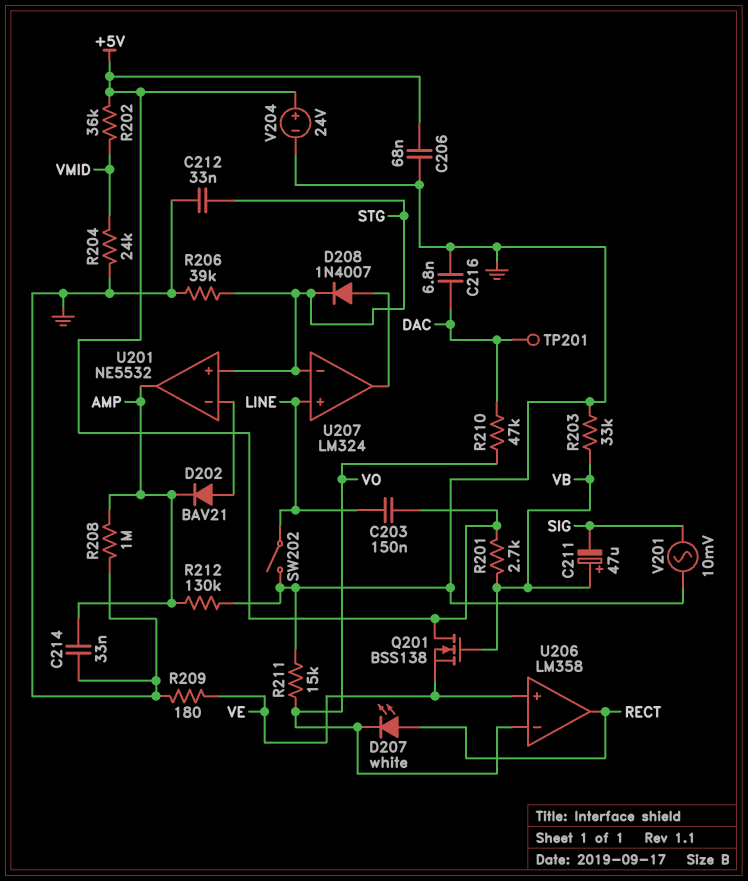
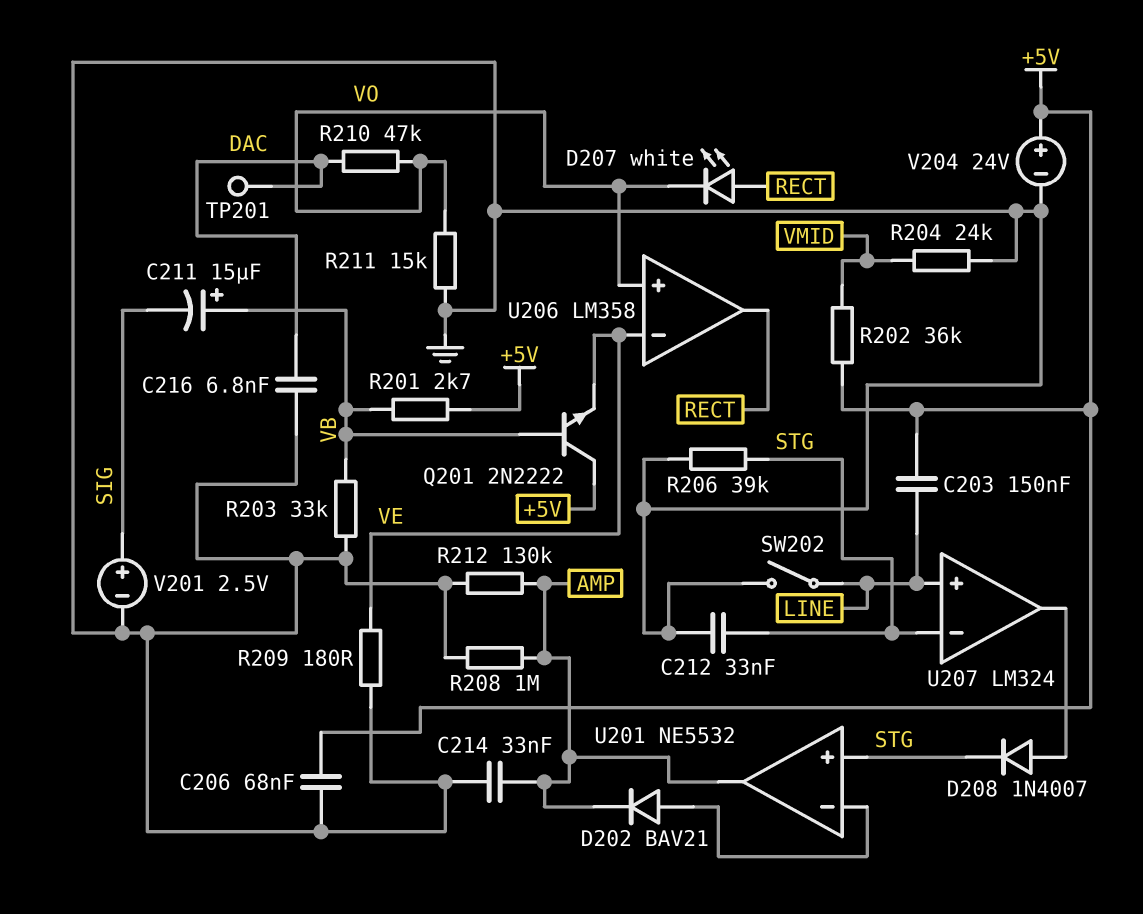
C211: 47uF (plus VB, minus SIG) -> 15uF (plus VB, minus SIG)
Q201: NMOS BSS138 (G VB, D +5V, S VE) -> NPN 2N2222 (B VB, C +5V, E VE)
U206 pin in+: VE -> VO
U206 pin in-: VO -> VE
V201: AC 10mV (GND, SIG) -> 2.5V (plus SIG, minus GND)

